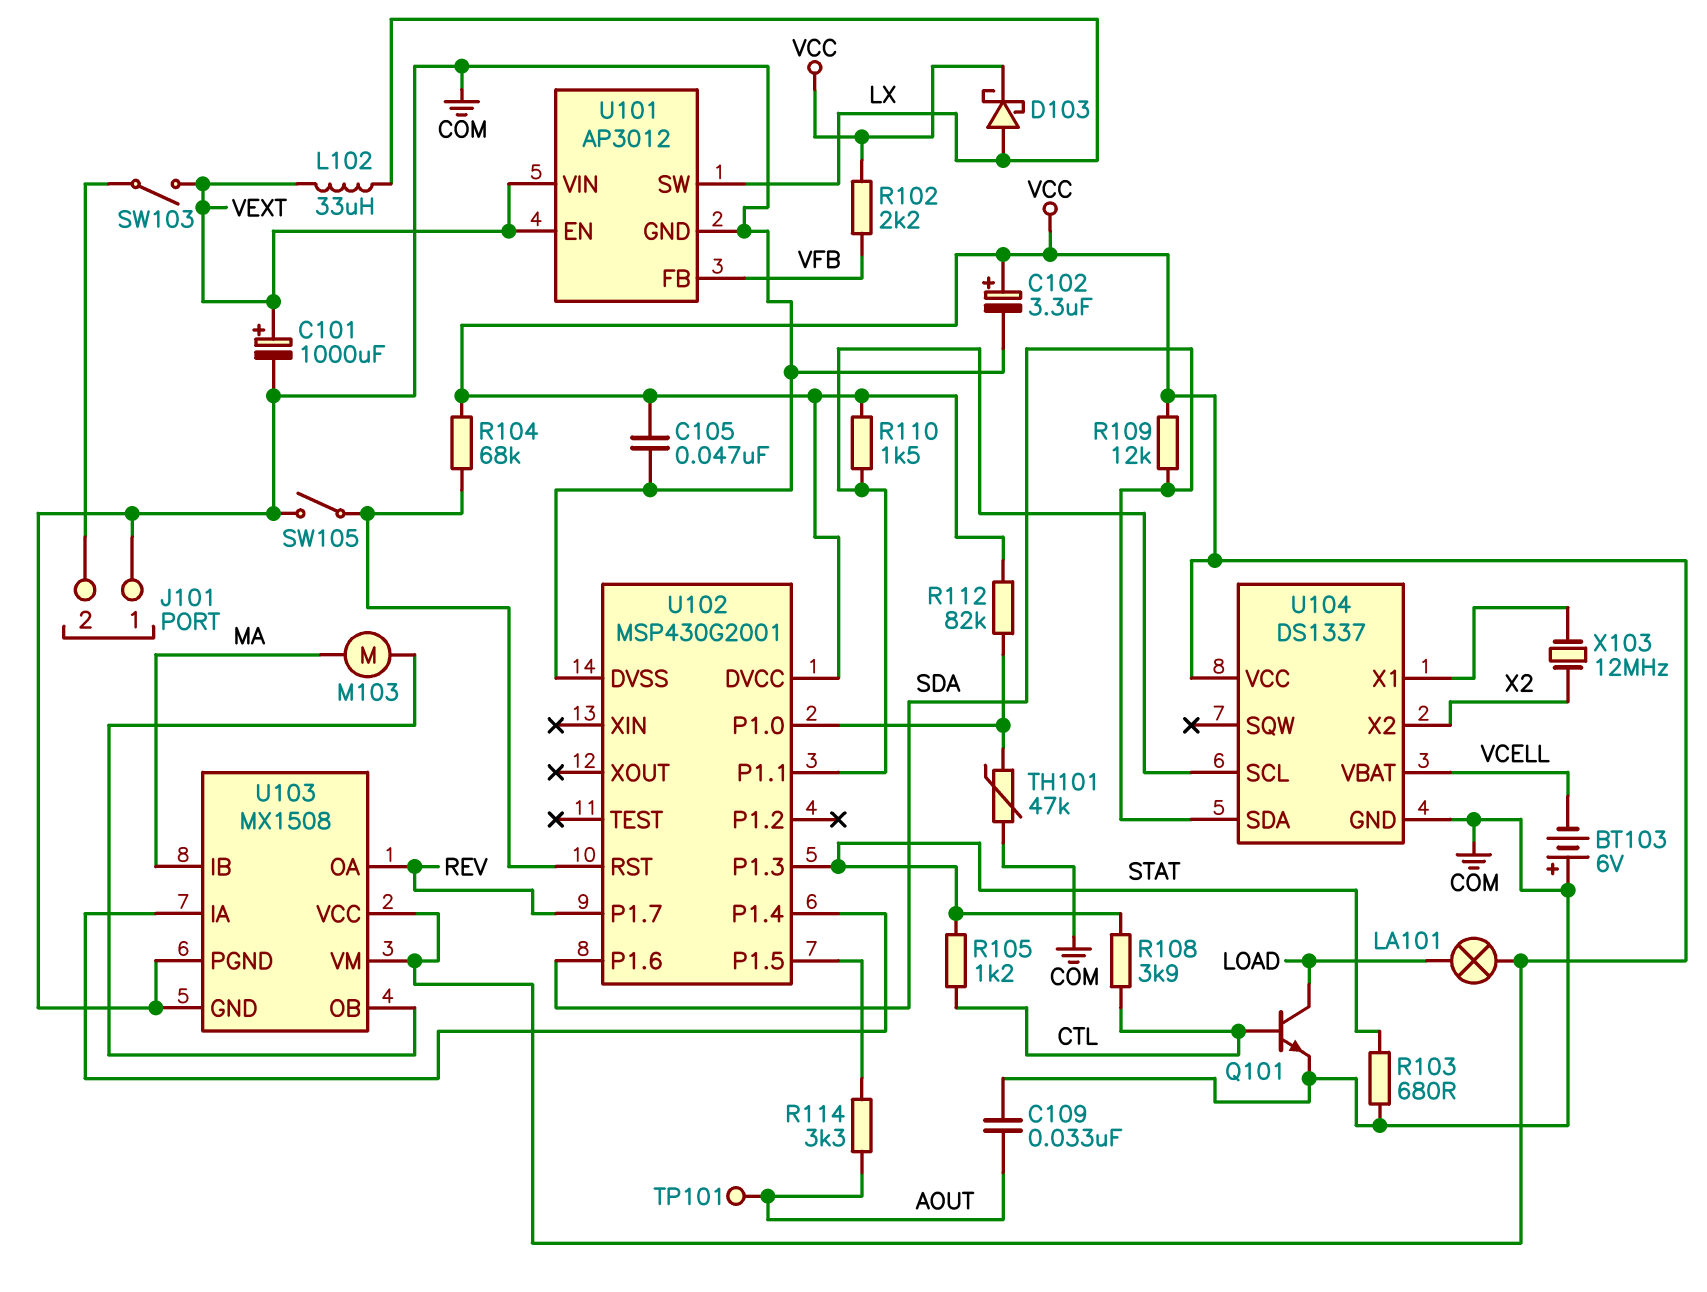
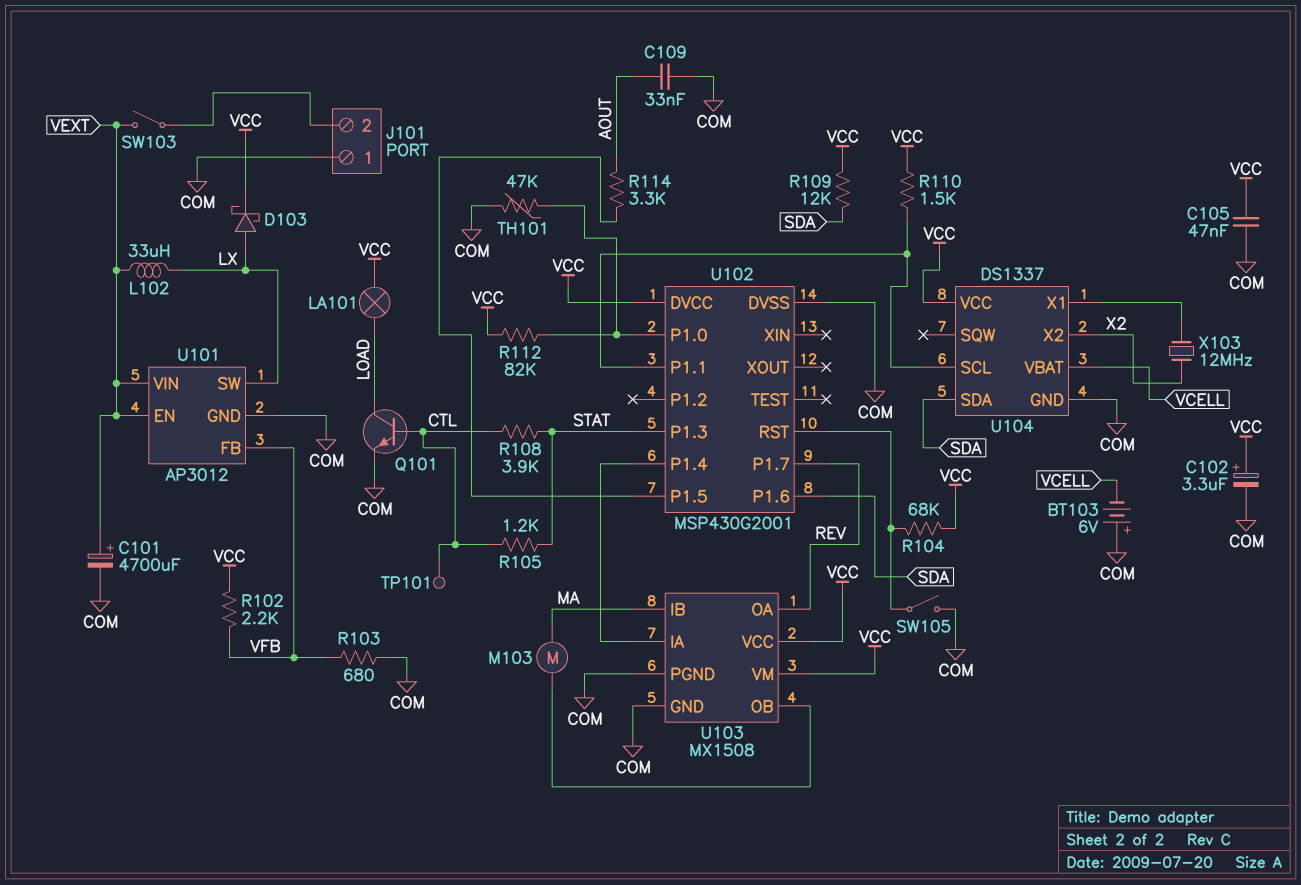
C101: 1000uF (plus VEXT, minus COM) -> 4700uF (plus VEXT, minus COM)
R103: 680 (COM, STAT) -> 680 (COM, VFB)
TP101: test point (AOUT) -> test point (CTL)

